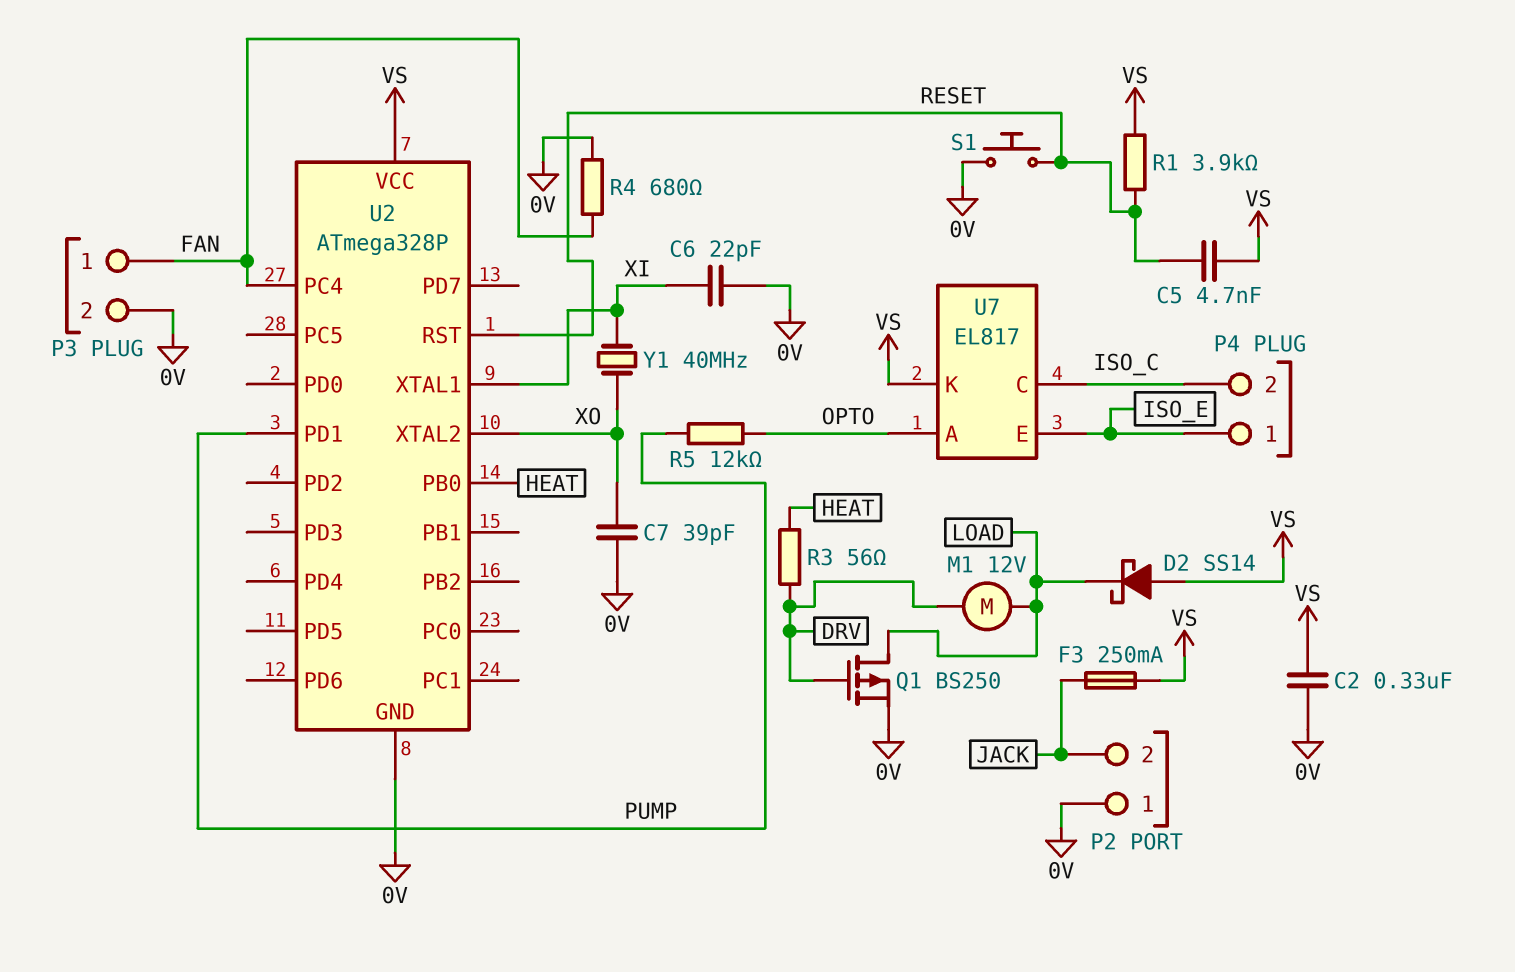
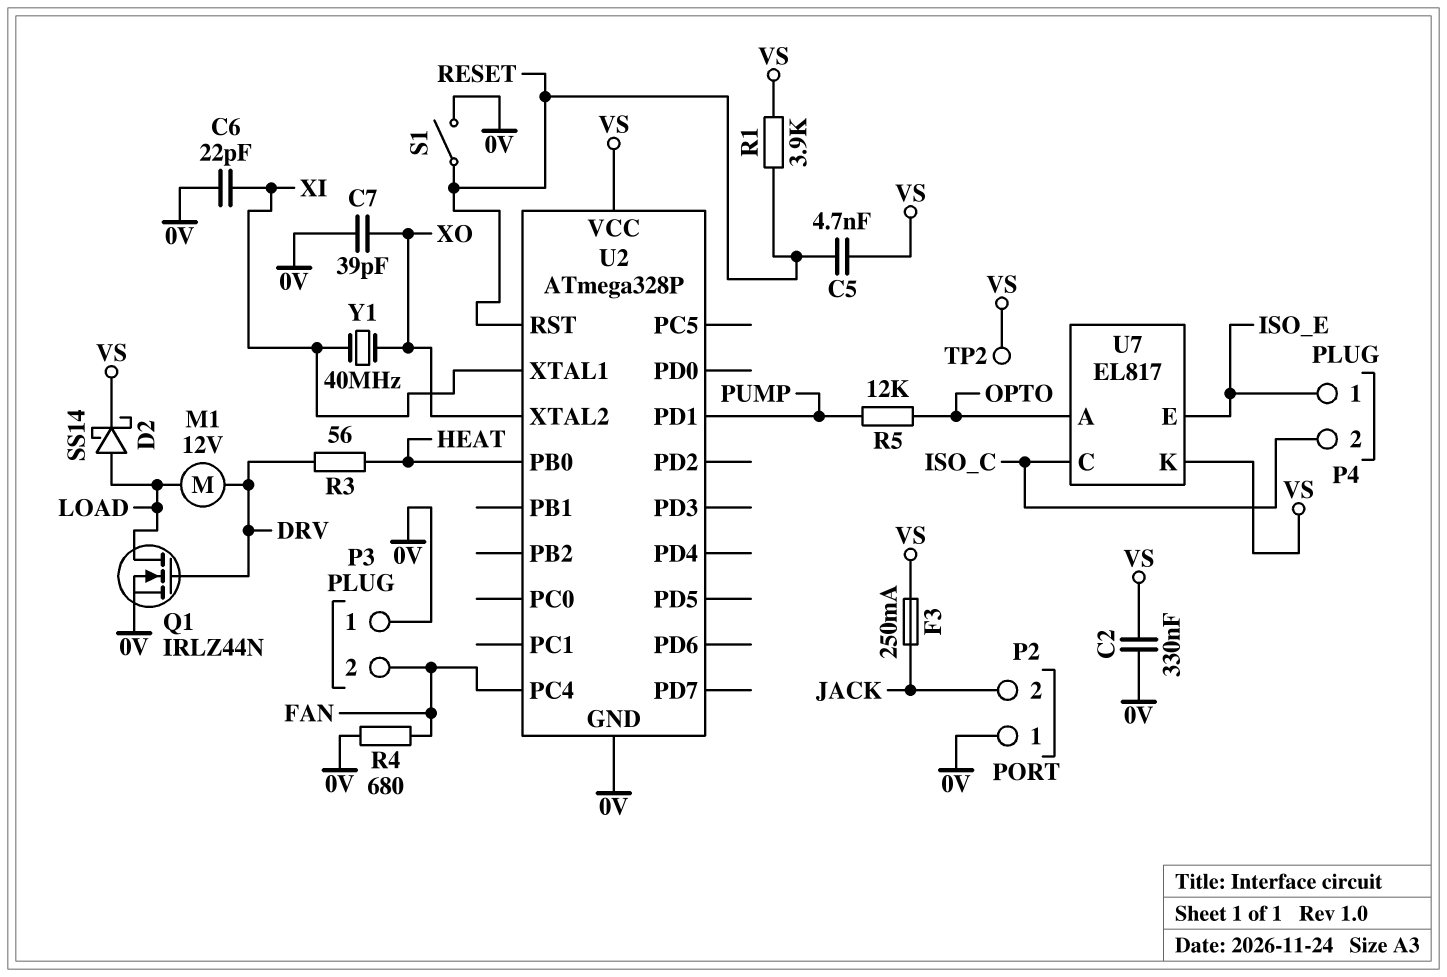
D2: schottky SS14 (A VS, K LOAD) -> schottky SS14 (A LOAD, K VS)
P3 pin 1: FAN -> 0V
P3 pin 2: 0V -> FAN
Q1: PMOS BS250 (G DRV, D LOAD, S 0V) -> NMOS IRLZ44N (G DRV, D LOAD, S 0V)
S1: button (0V, RESET) -> switch (0V, RESET)
TP2: none -> test point (VS)

